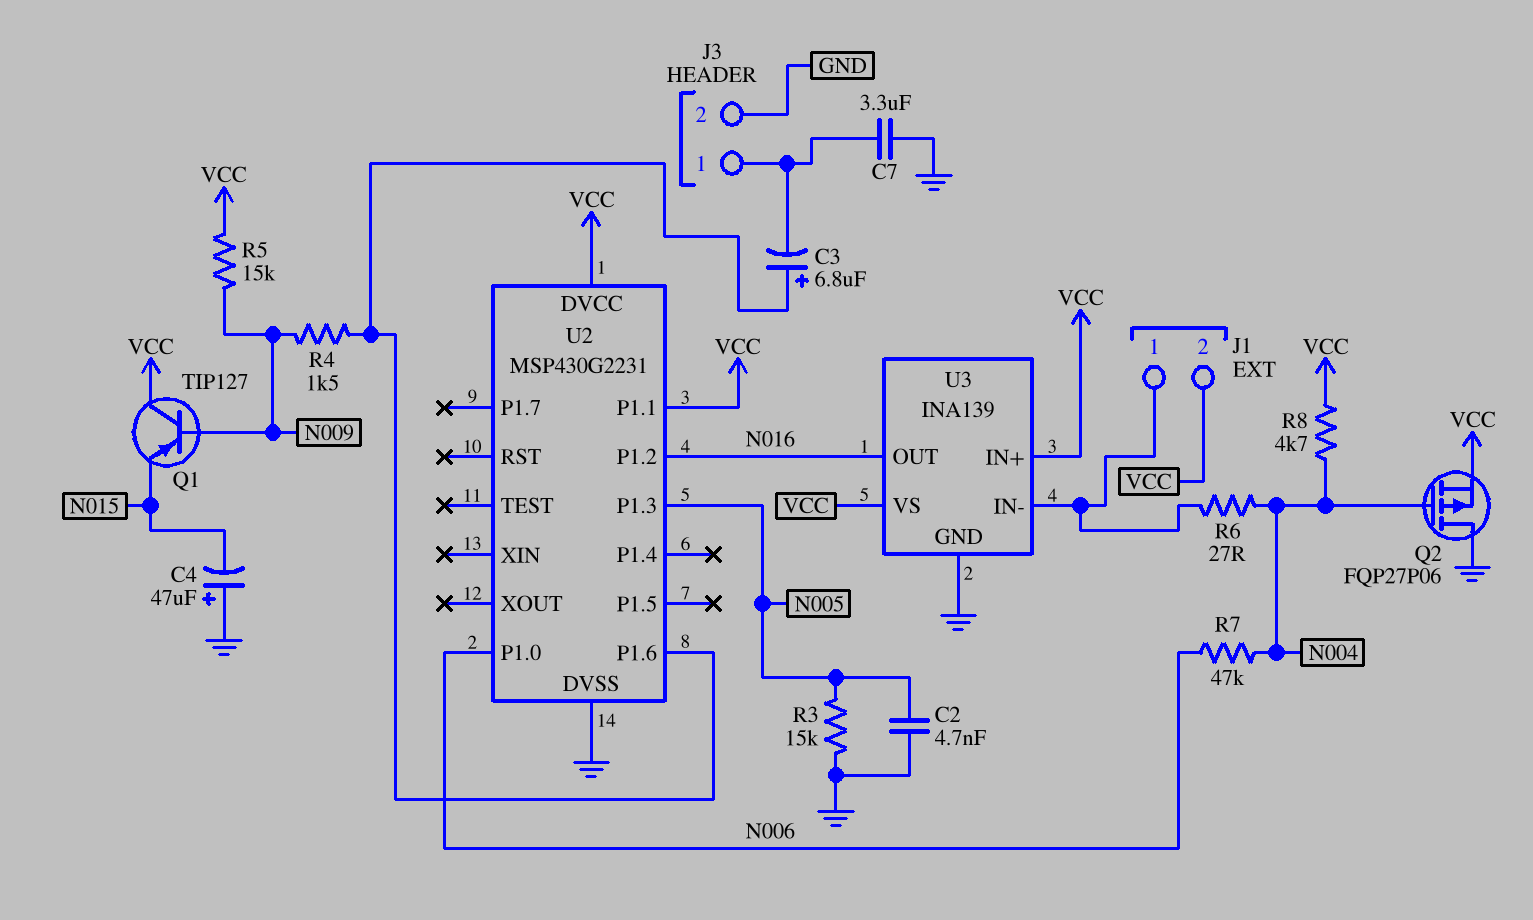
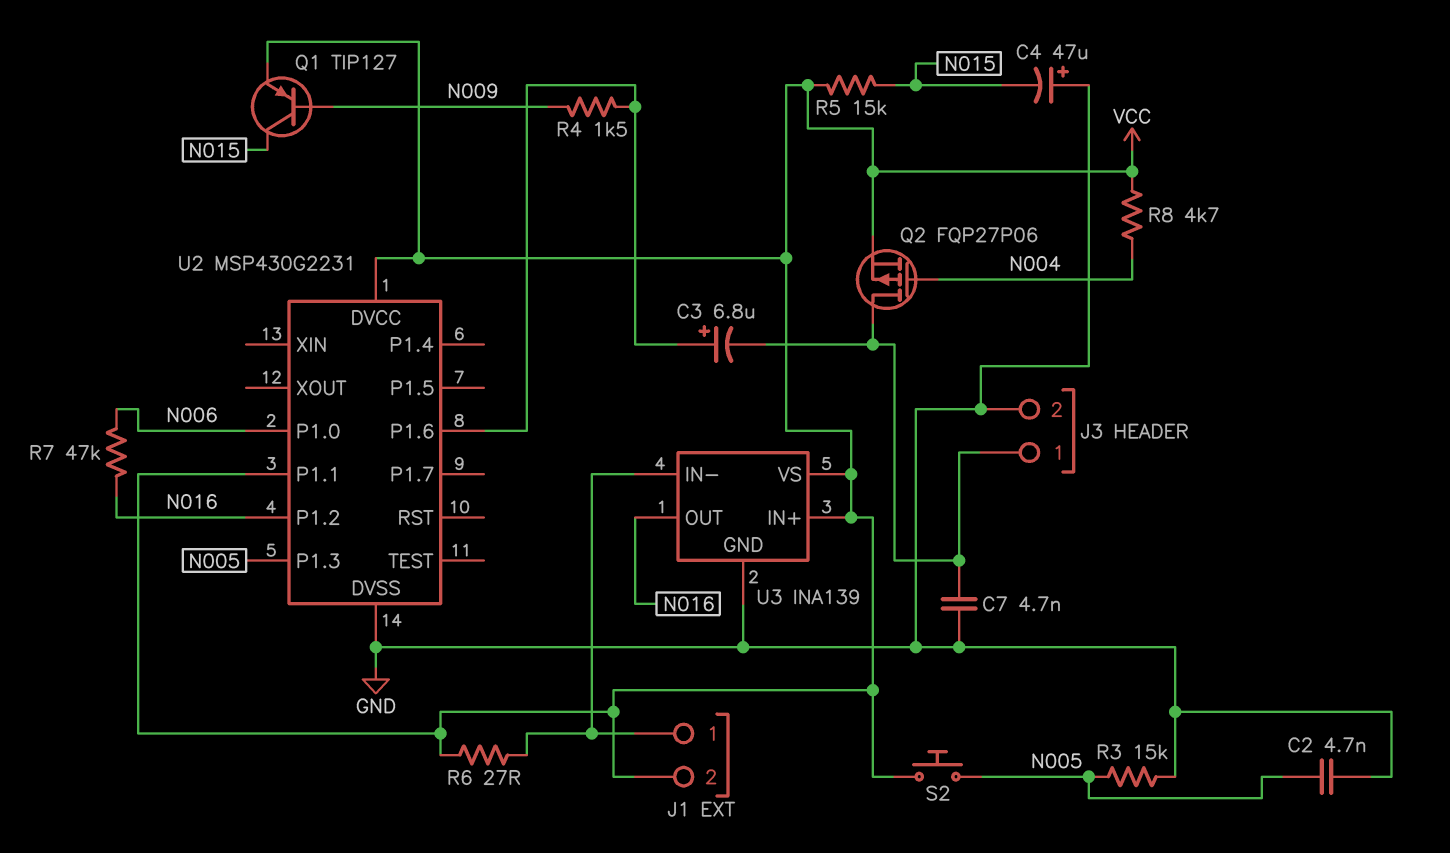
C7: 3.3uF (GND, J3/1) -> 4.7nF (GND, J3/1)
Q1: PNP TIP127 (B N009, C VCC, E N015) -> PNP TIP127 (B N009, C N015, E VCC)
Q2: PMOS FQP27P06 (G N004, D GND, S VCC) -> PMOS FQP27P06 (G N004, D J3/1, S VCC)
R5: 15k (N009, VCC) -> 15k (N015, VCC)
R6: 27 (J1/1, N004) -> 27 (J1/1, VCC)
R7: 47k (N004, N006) -> 47k (N006, N016)
S2: none -> button (N005, VCC)

